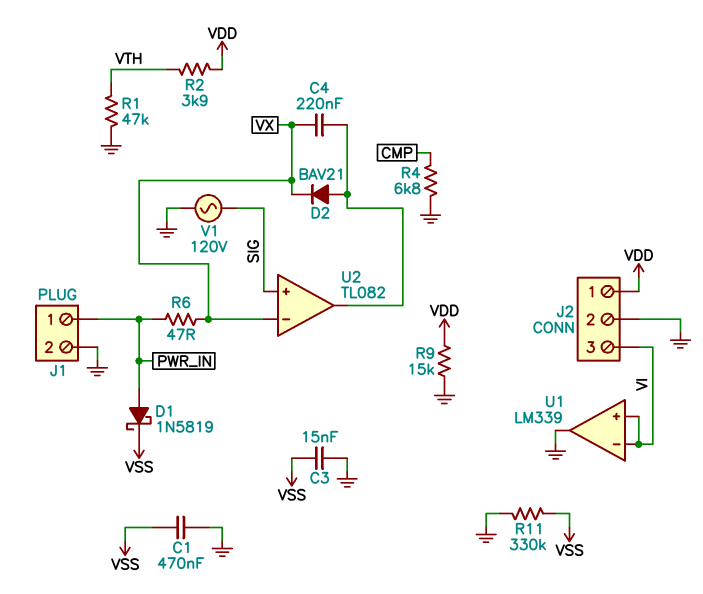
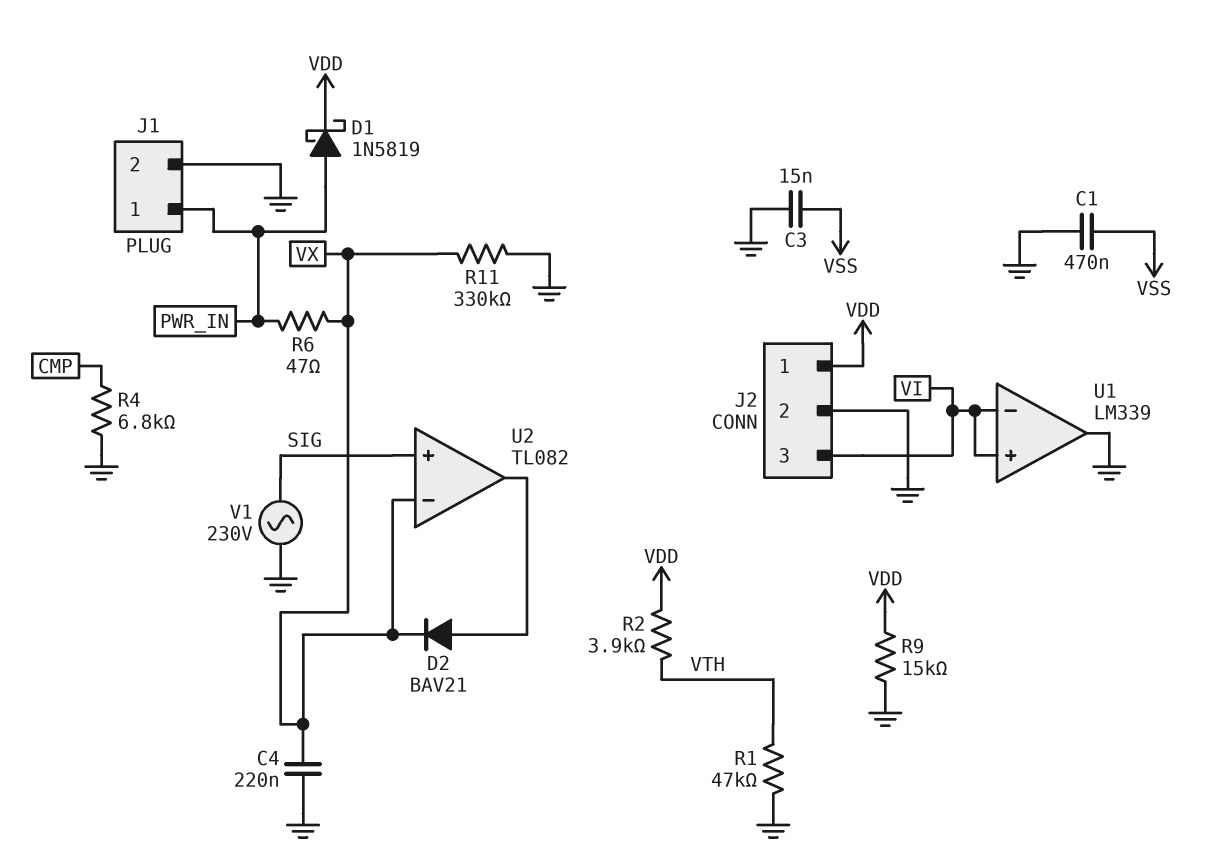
C4: 220nF (U2/out, VX) -> 220nF (GND, VX)
D1: schottky 1N5819 (A PWR_IN, K VSS) -> schottky 1N5819 (A PWR_IN, K VDD)
R11: 330k (GND, VSS) -> 330k (GND, VX)
V1: AC 120V (GND, SIG) -> AC 230V (GND, SIG)

